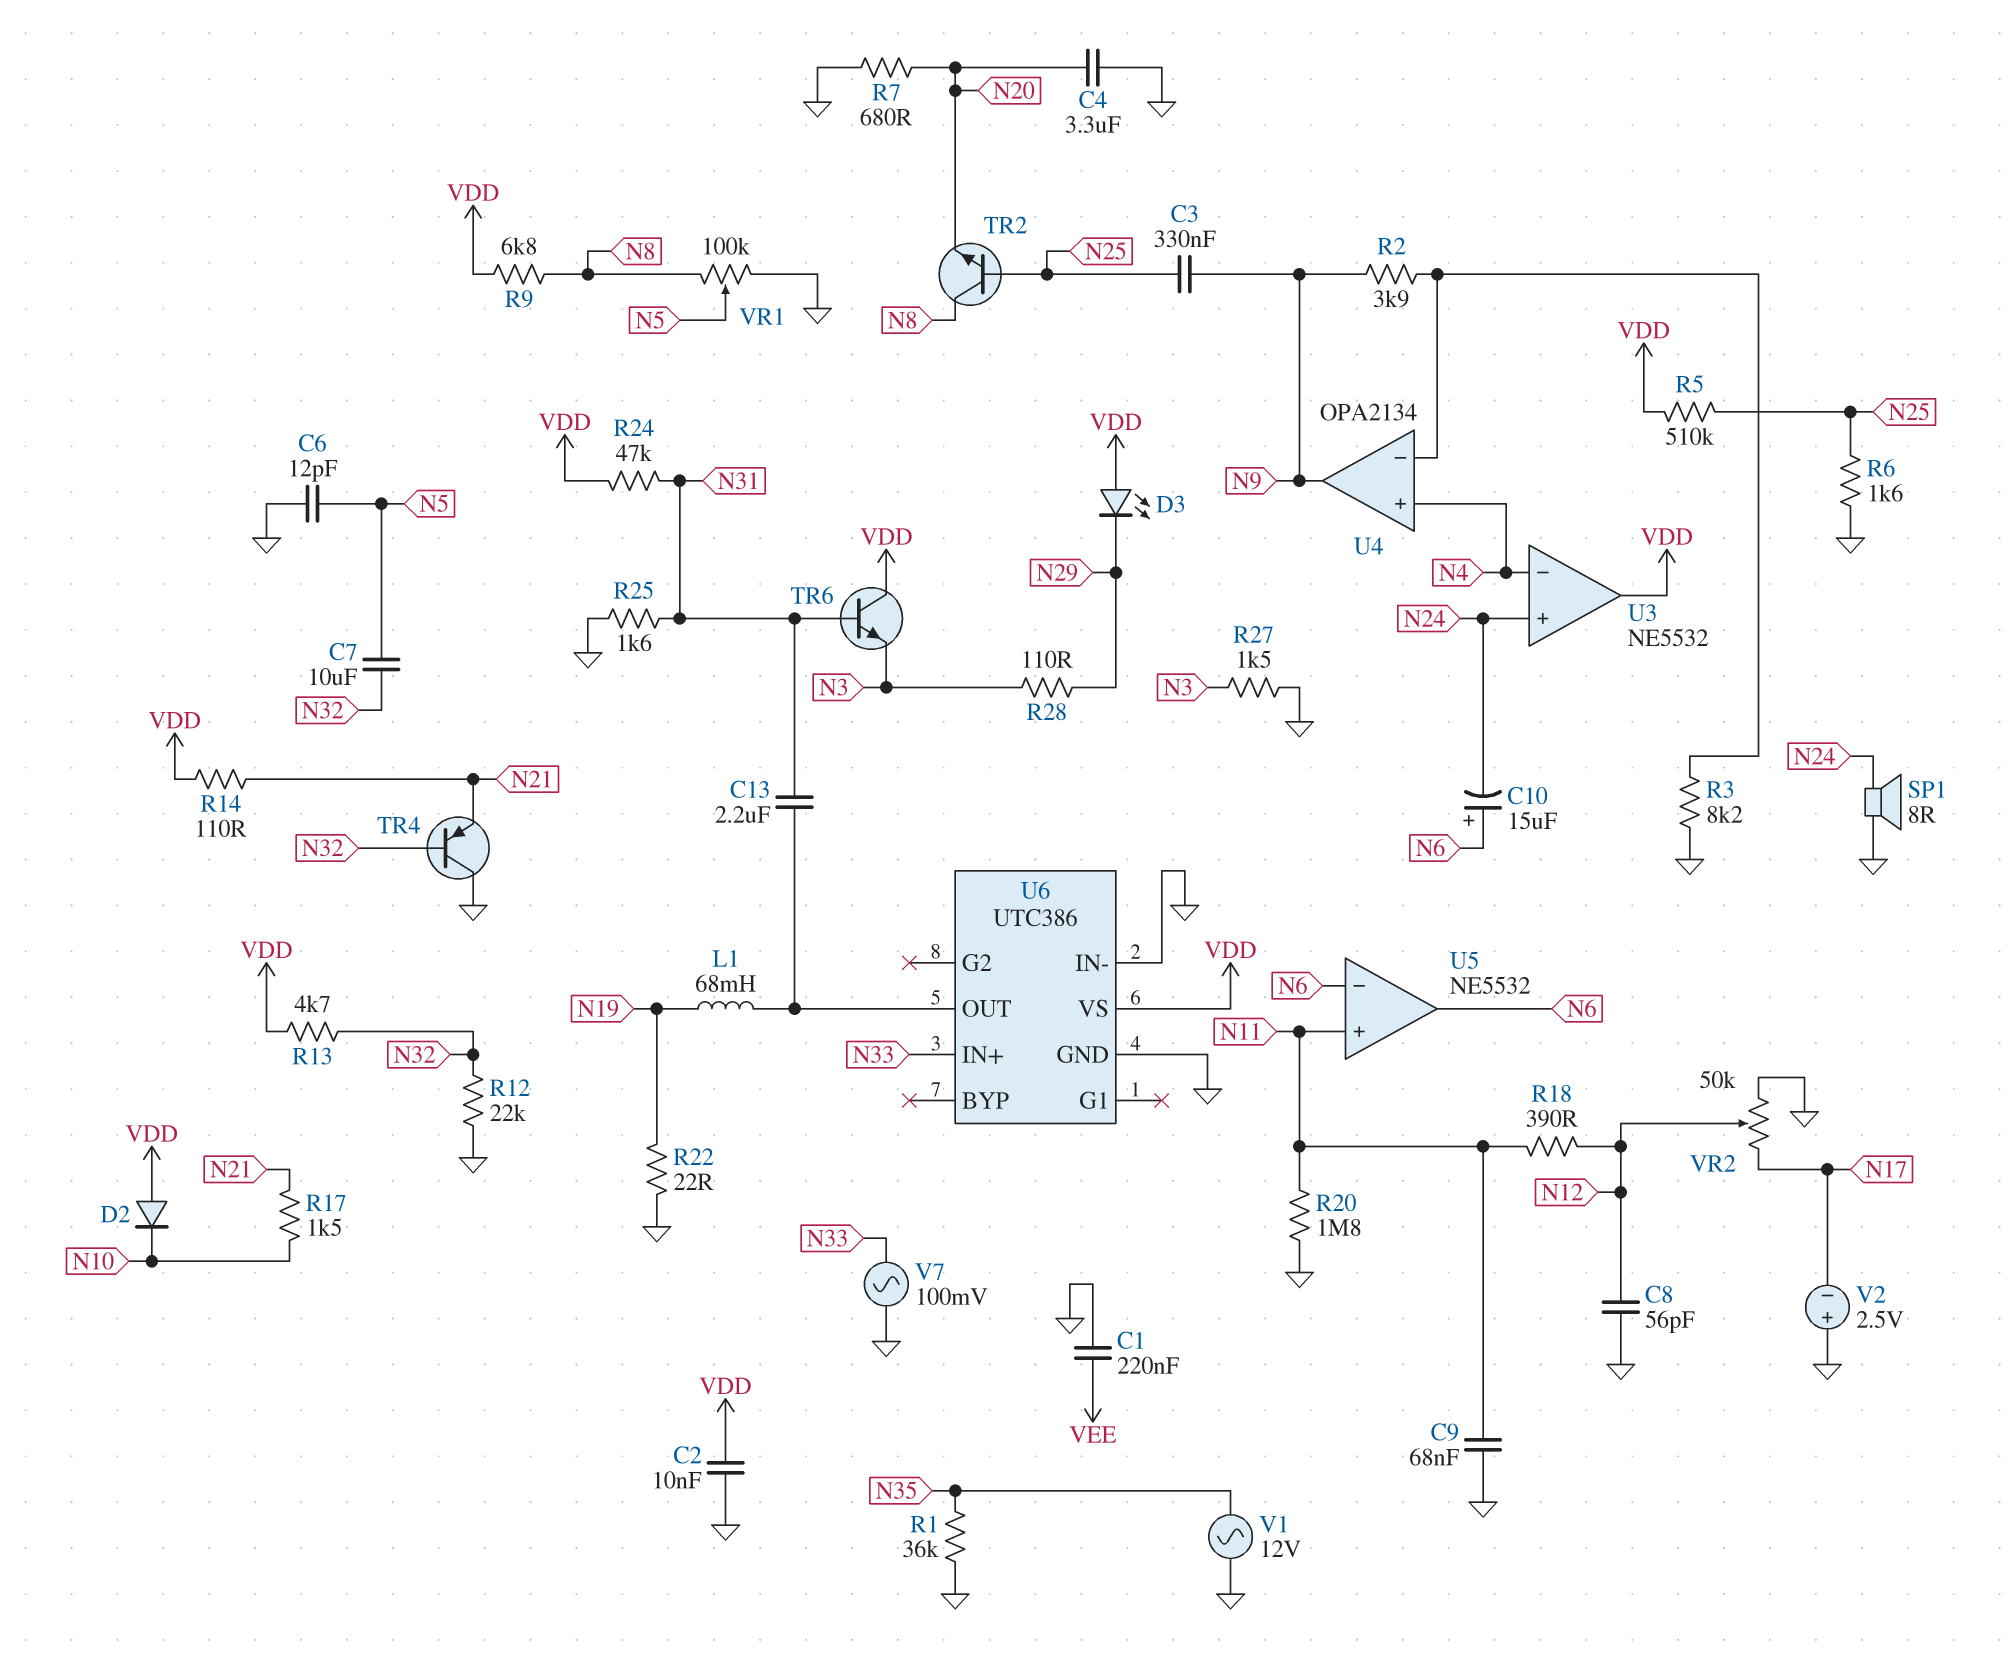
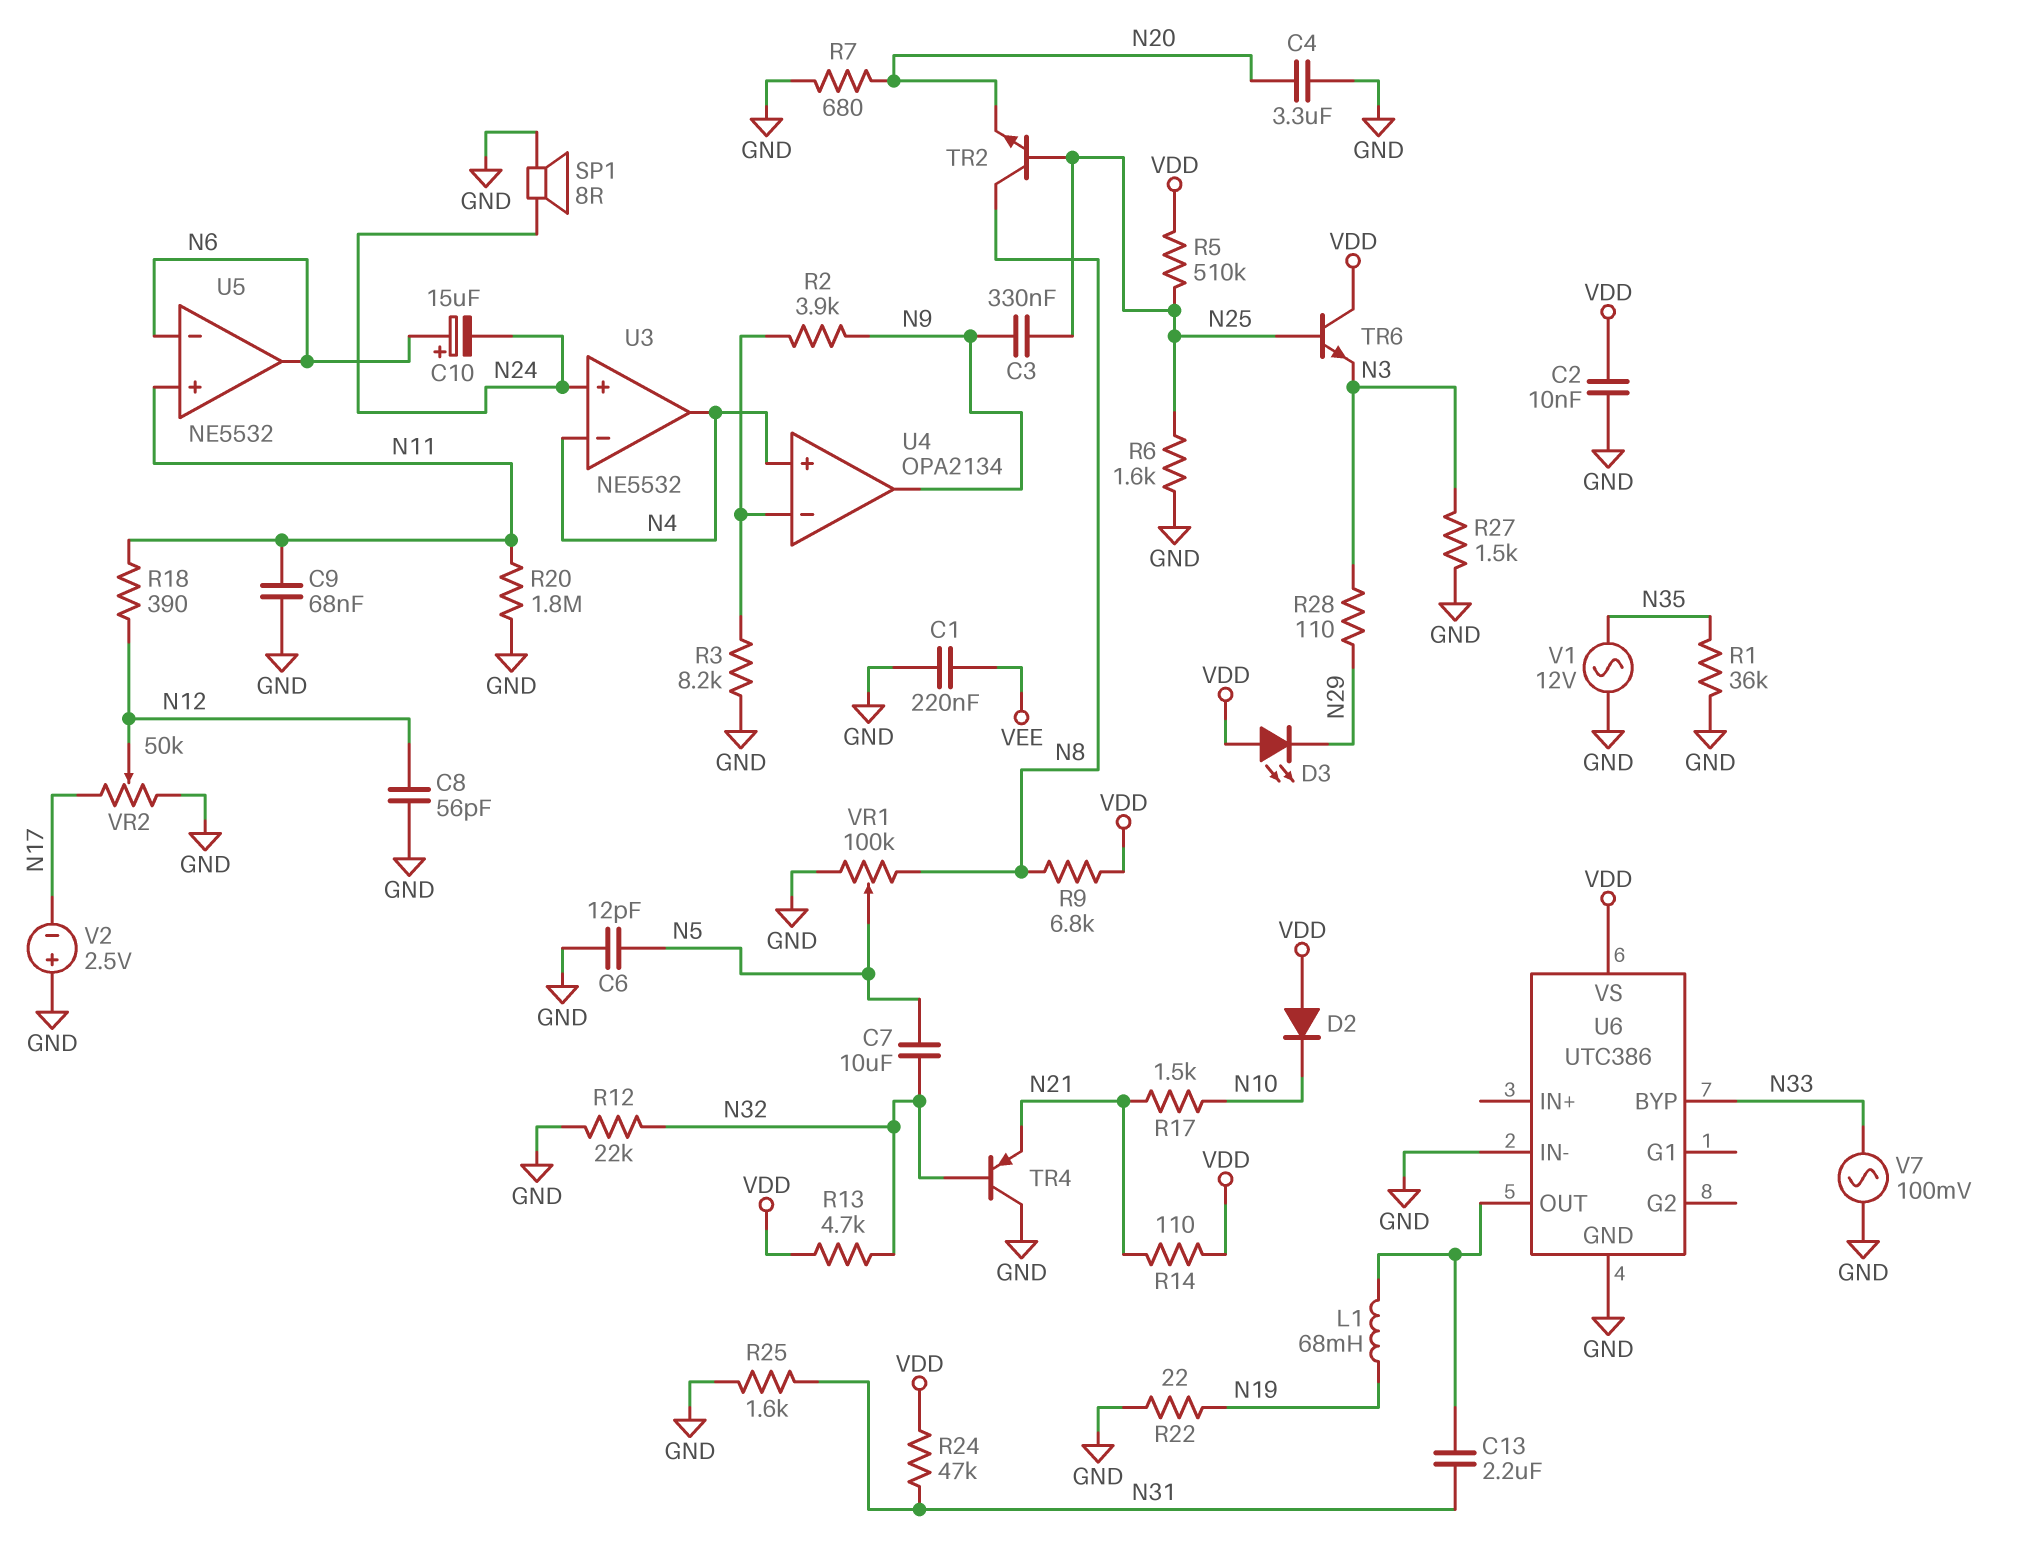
TR6: NPN (B N31, C VDD, E N3) -> NPN (B N25, C VDD, E N3)
U3 pin out: VDD -> N4
U6 pin BYP: none -> N33
U6 pin IN+: N33 -> none

